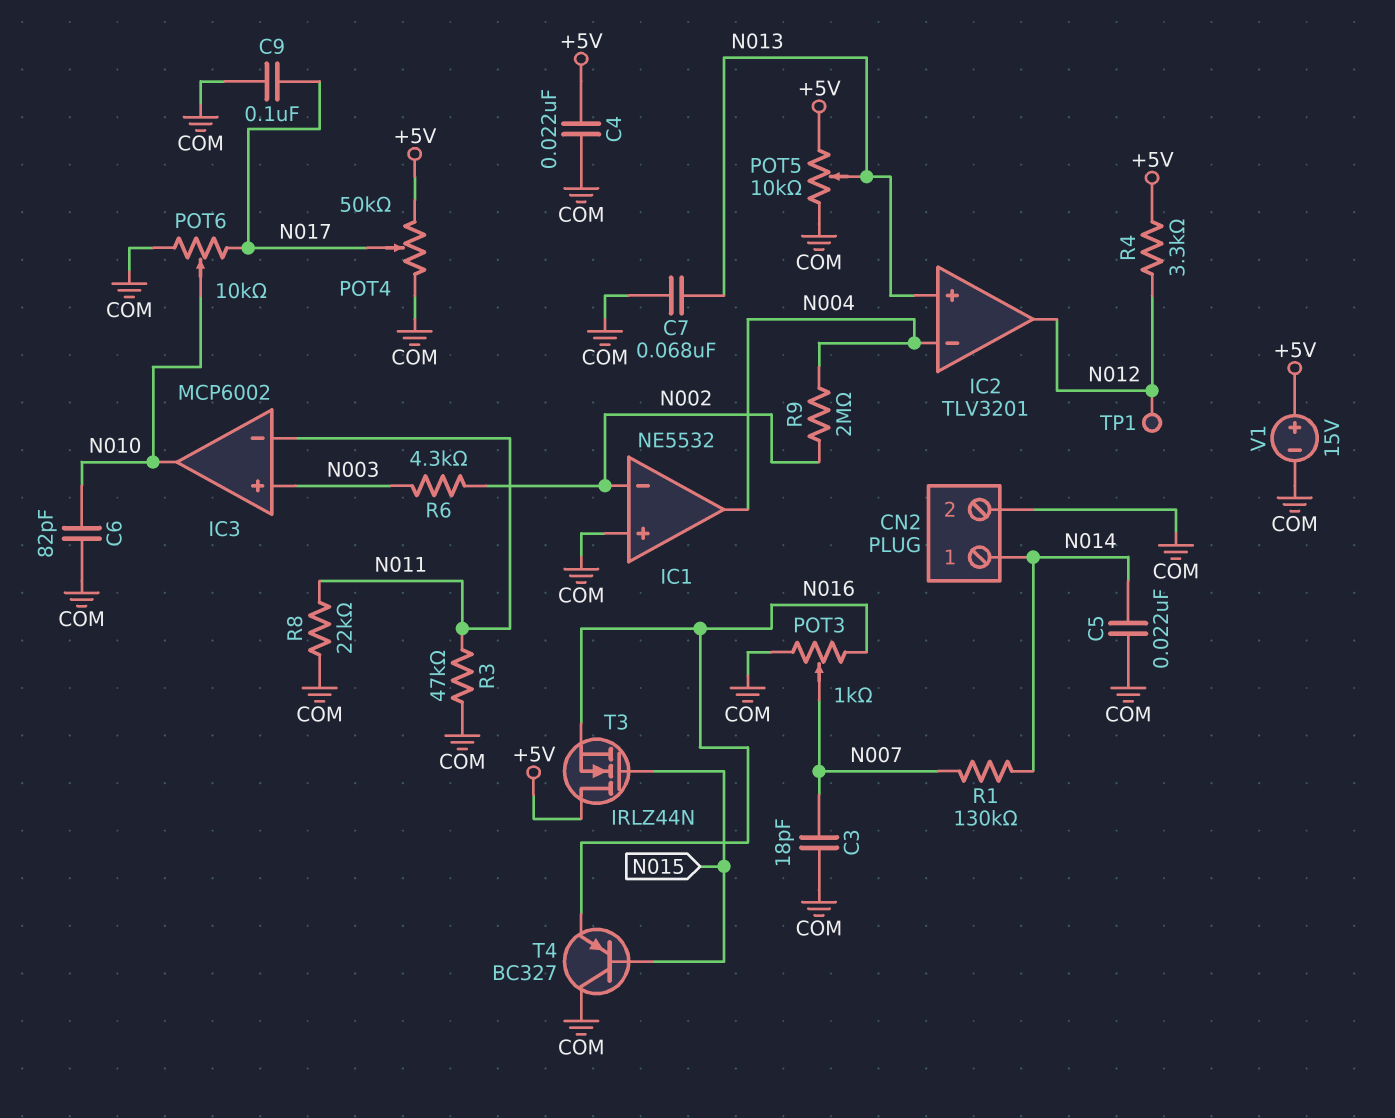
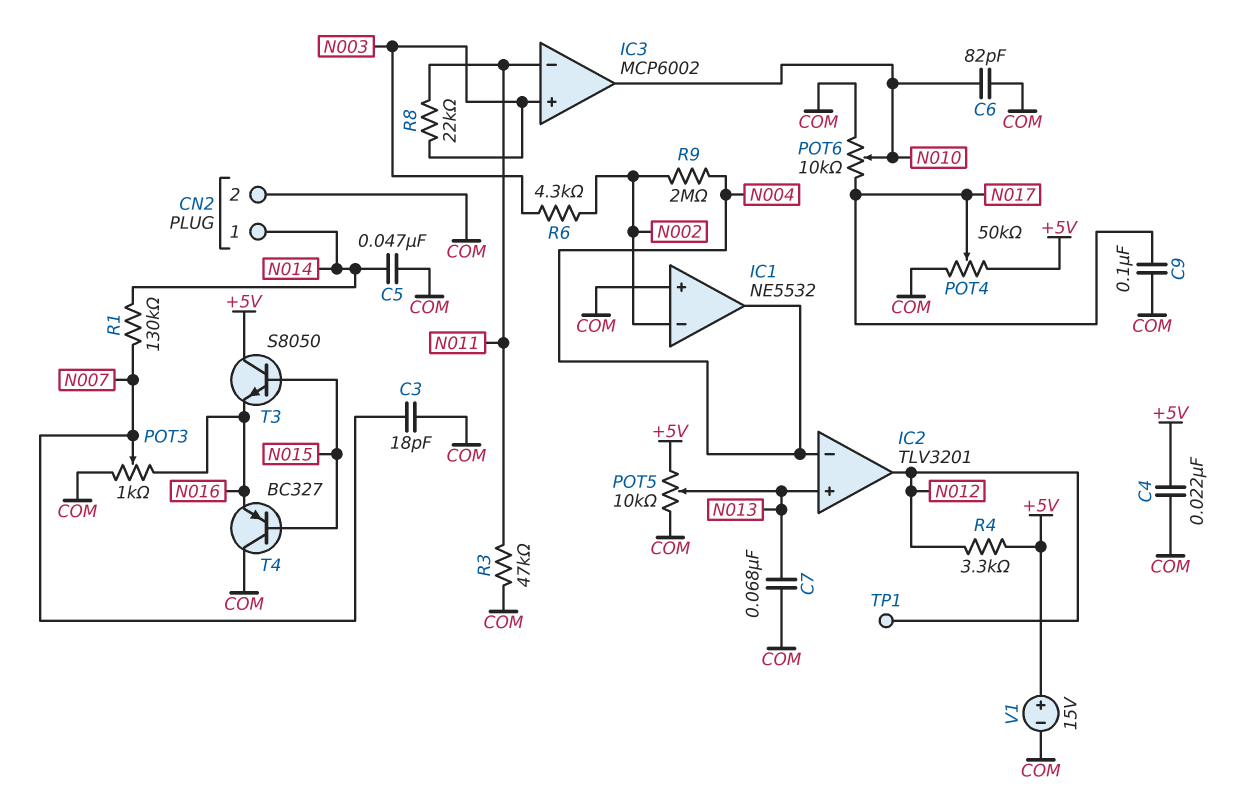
C5: 22nF (COM, N014) -> 47nF (COM, N014)
R8: 22k (COM, N011) -> 22k (N003, N011)
T3: NMOS IRLZ44N (G N015, D +5V, S N016) -> NPN S8050 (B N015, C +5V, E N016)

